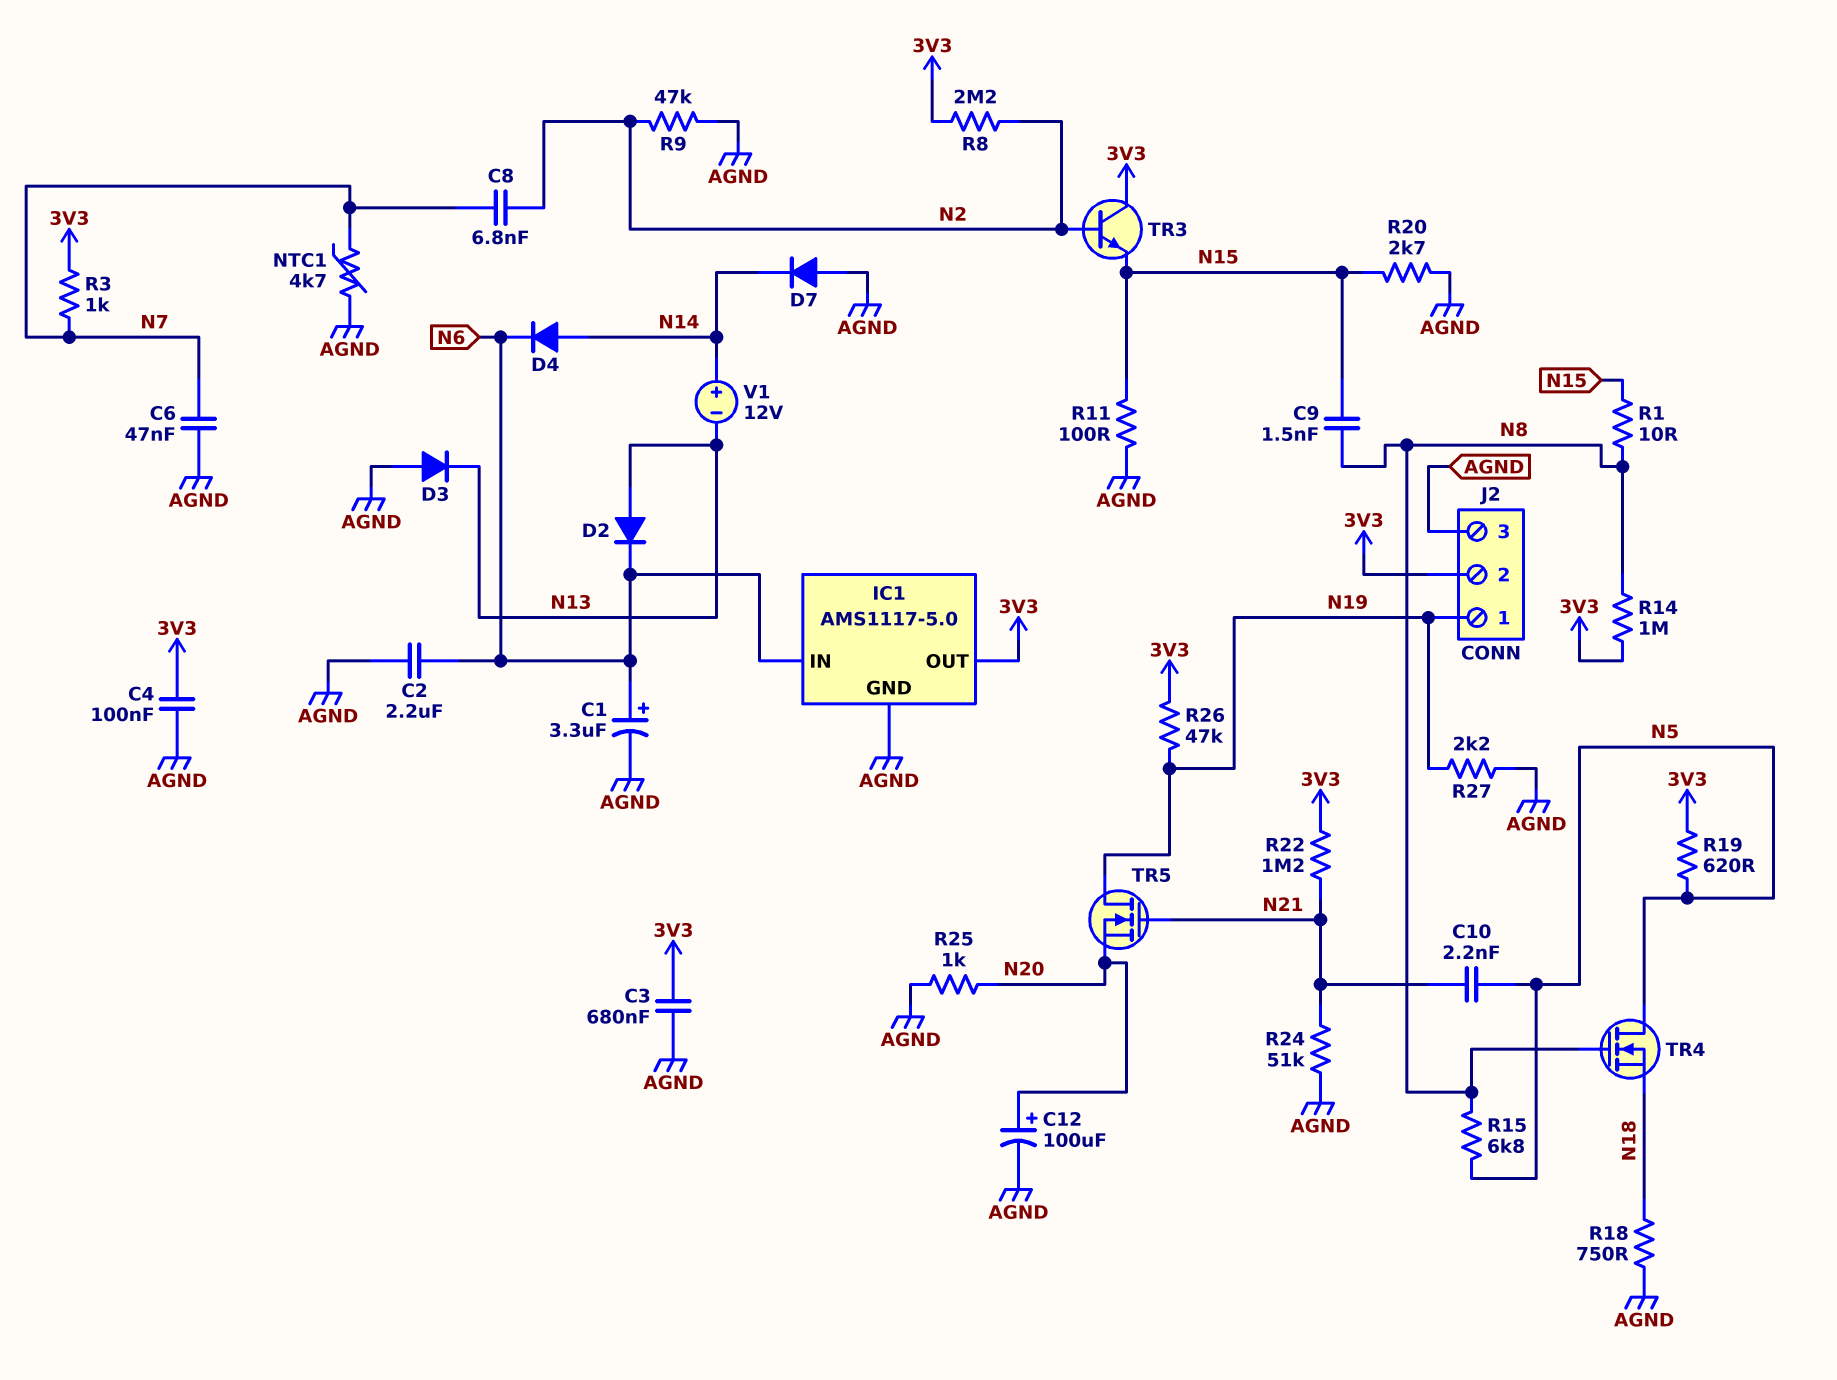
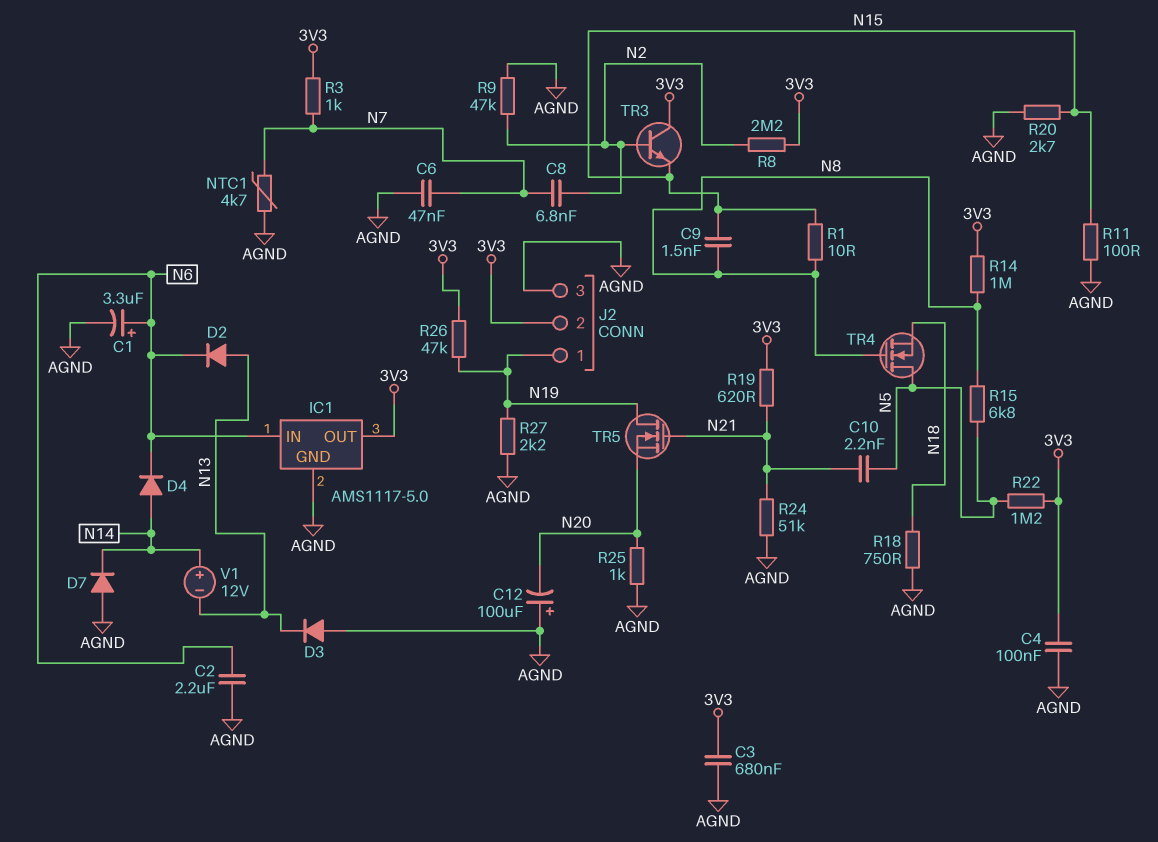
C12: 100uF (plus N20, minus AGND) -> 100uF (plus AGND, minus N20)
R19: 620 (3V3, N5) -> 620 (3V3, N21)
R22: 1.2M (3V3, N21) -> 1.2M (3V3, N5)

